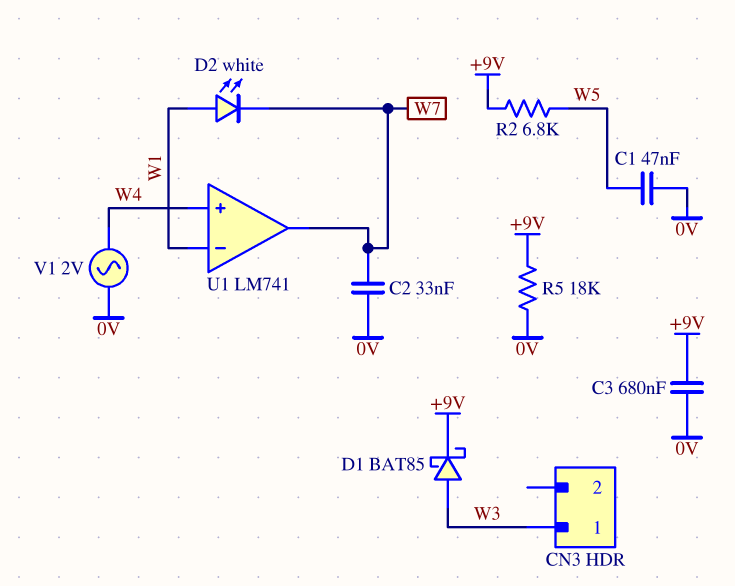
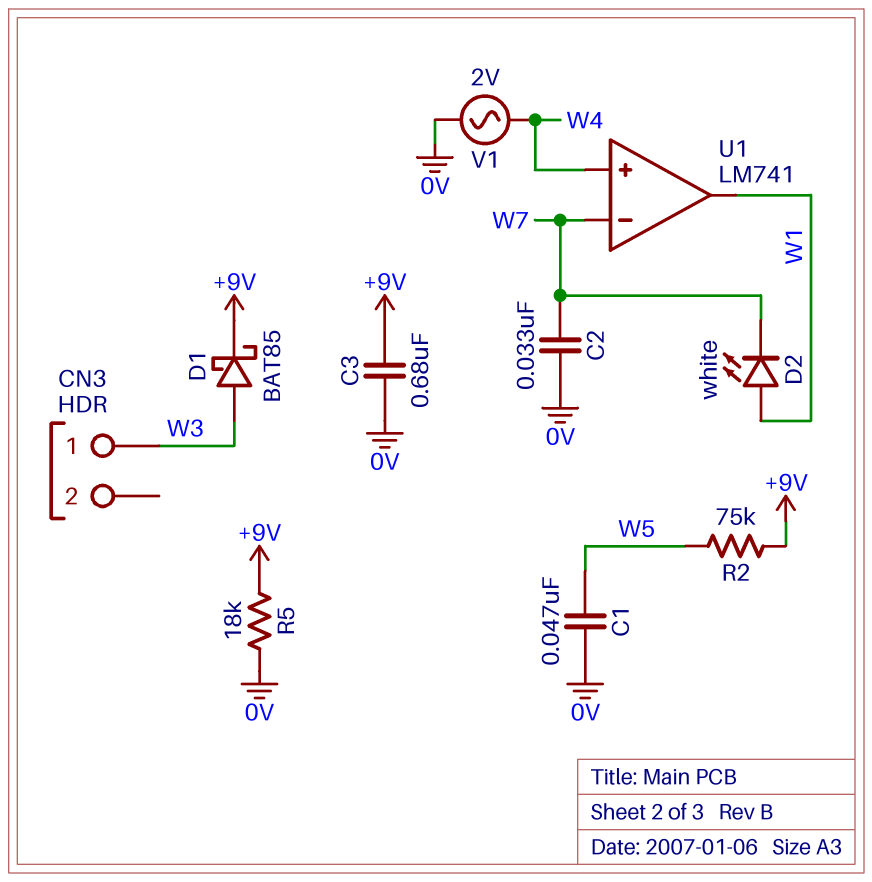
R2: 6.8k (+9V, W5) -> 75k (+9V, W5)
U1 pin in-: W1 -> W7
U1 pin out: W7 -> W1

